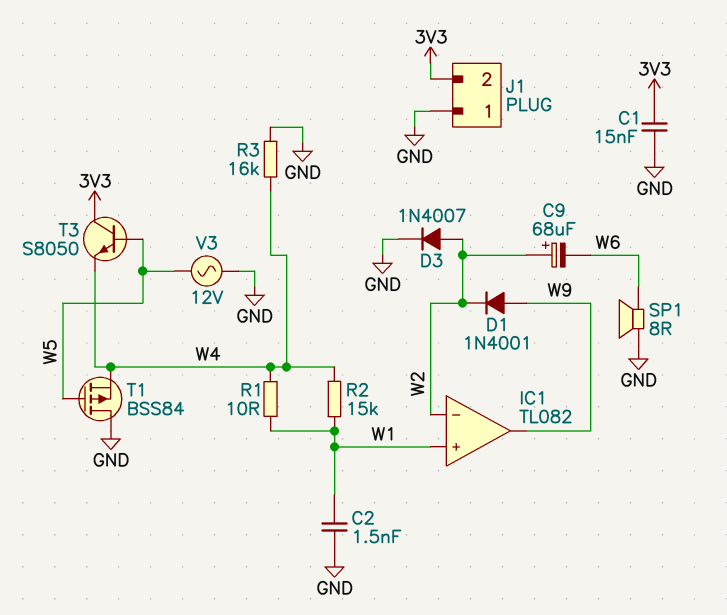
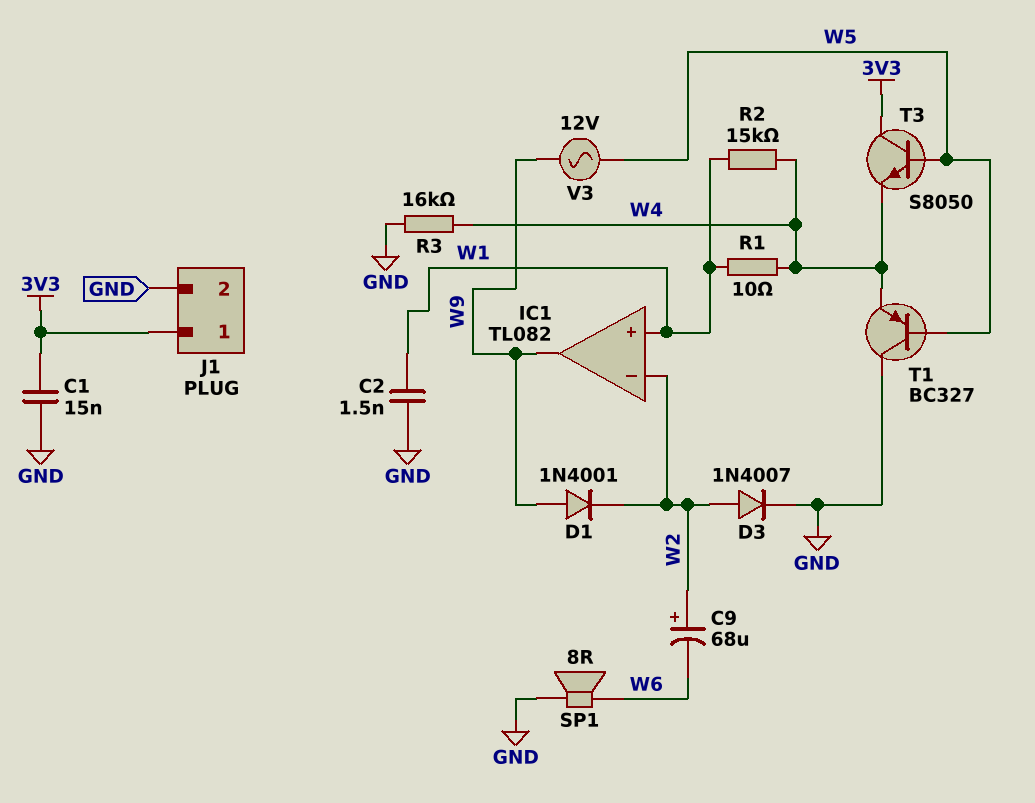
J1 pin 1: GND -> 3V3
J1 pin 2: 3V3 -> GND
T1: PMOS BSS84 (G W5, D GND, S W4) -> PNP BC327 (B W5, C GND, E W4)
V3: AC 12V (GND, W5) -> AC 12V (W5, W9)

